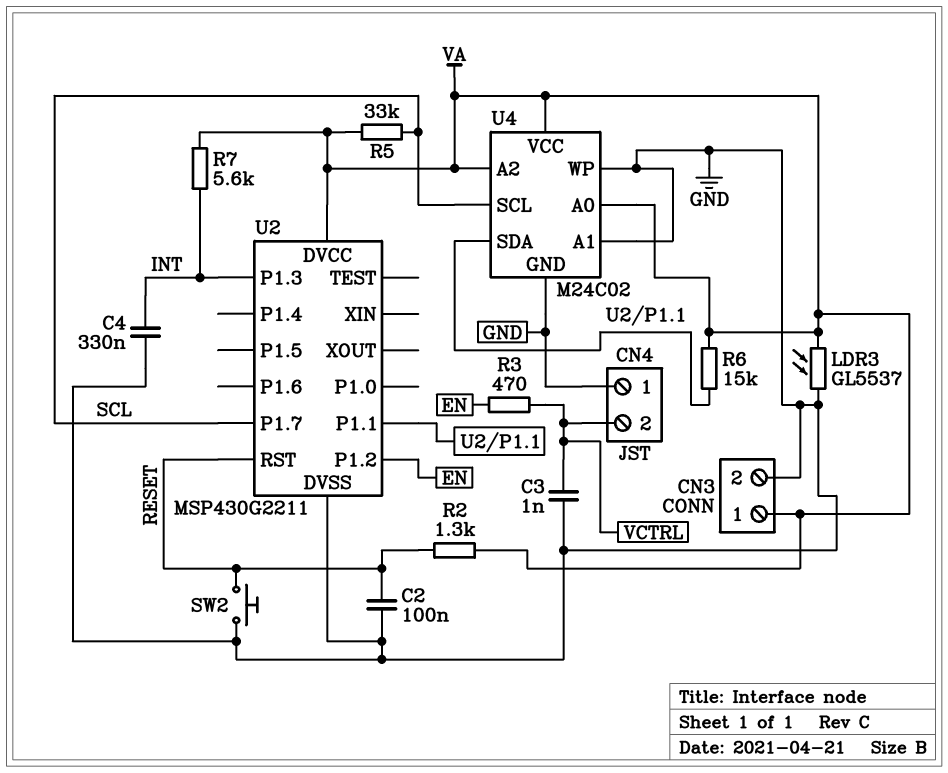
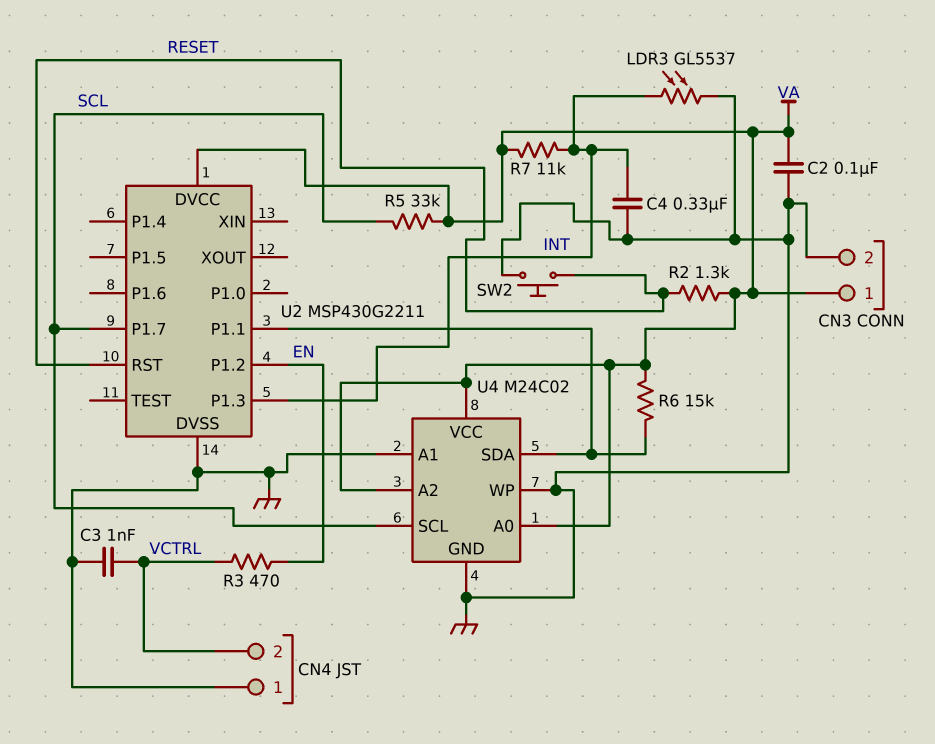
C2: 100nF (GND, RESET) -> 100nF (GND, VA)
LDR3: GL5537 (GND, VA) -> GL5537 (GND, INT)
R7: 5.6k (INT, VA) -> 11k (INT, VA)

